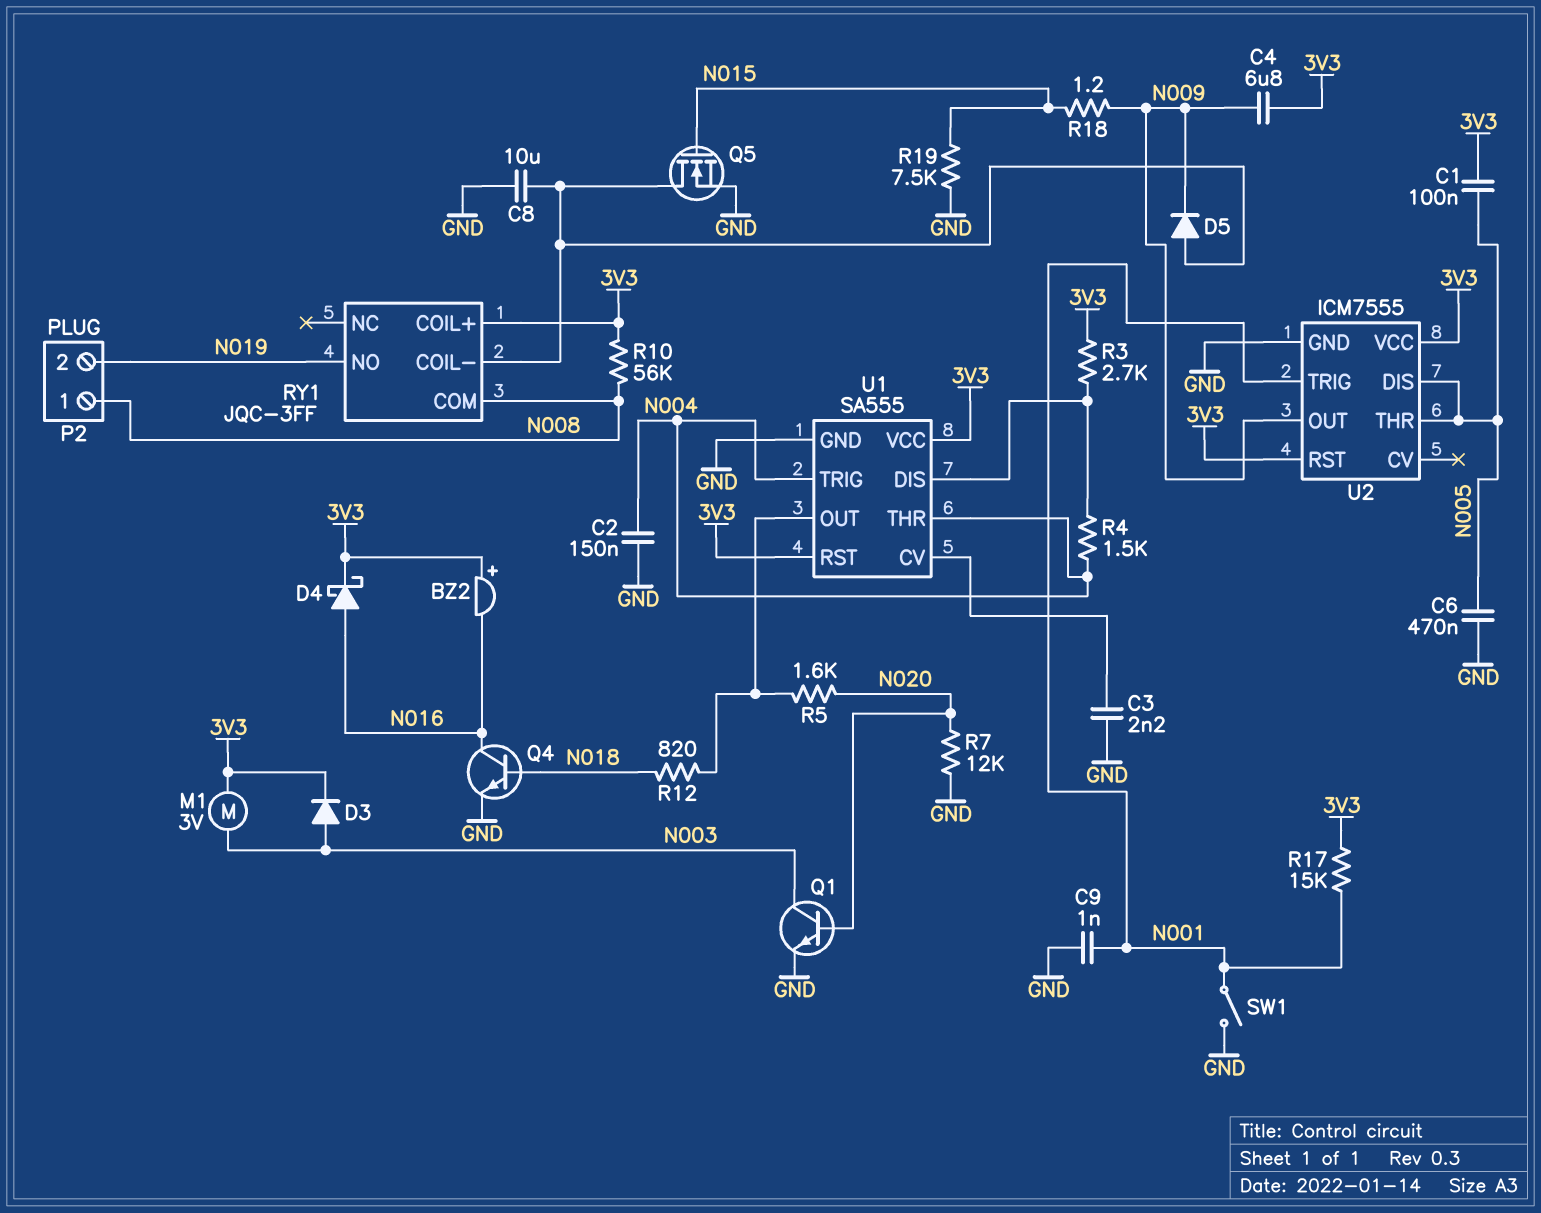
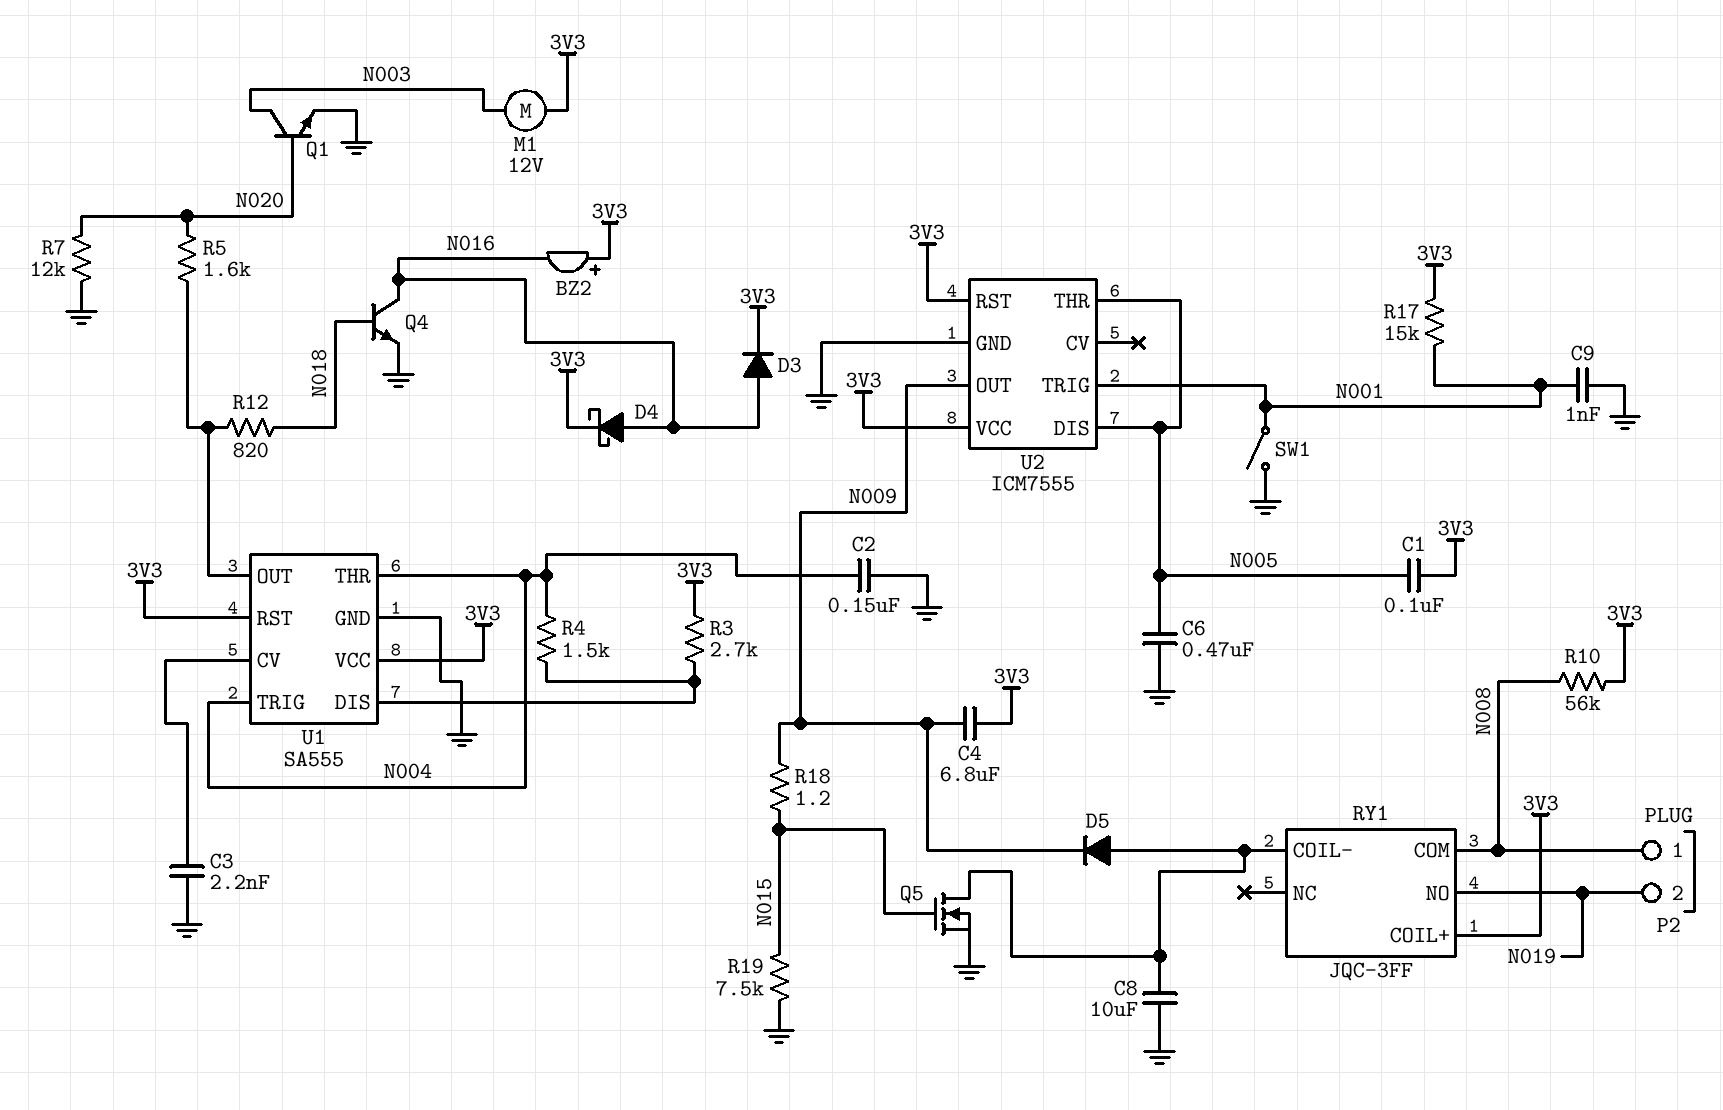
D3: diode (A N003, K 3V3) -> diode (A N016, K 3V3)
M1: motor 3V (3V3, N003) -> motor 12V (3V3, N003)

